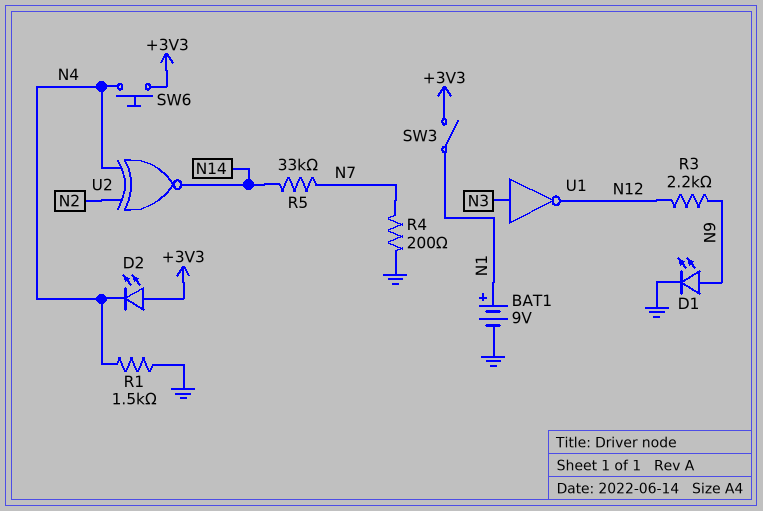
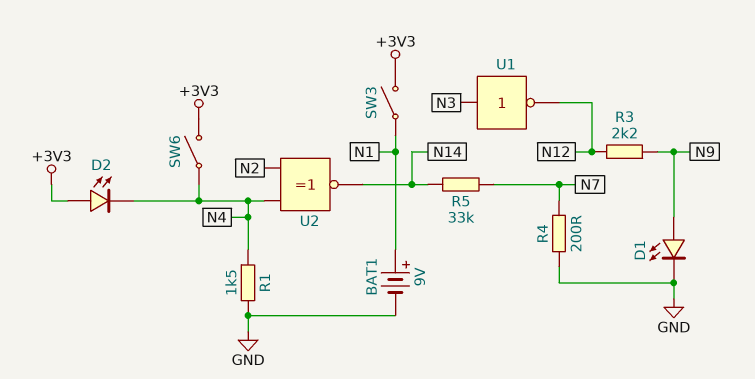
SW6: button (+3V3, N4) -> switch (+3V3, N4)

